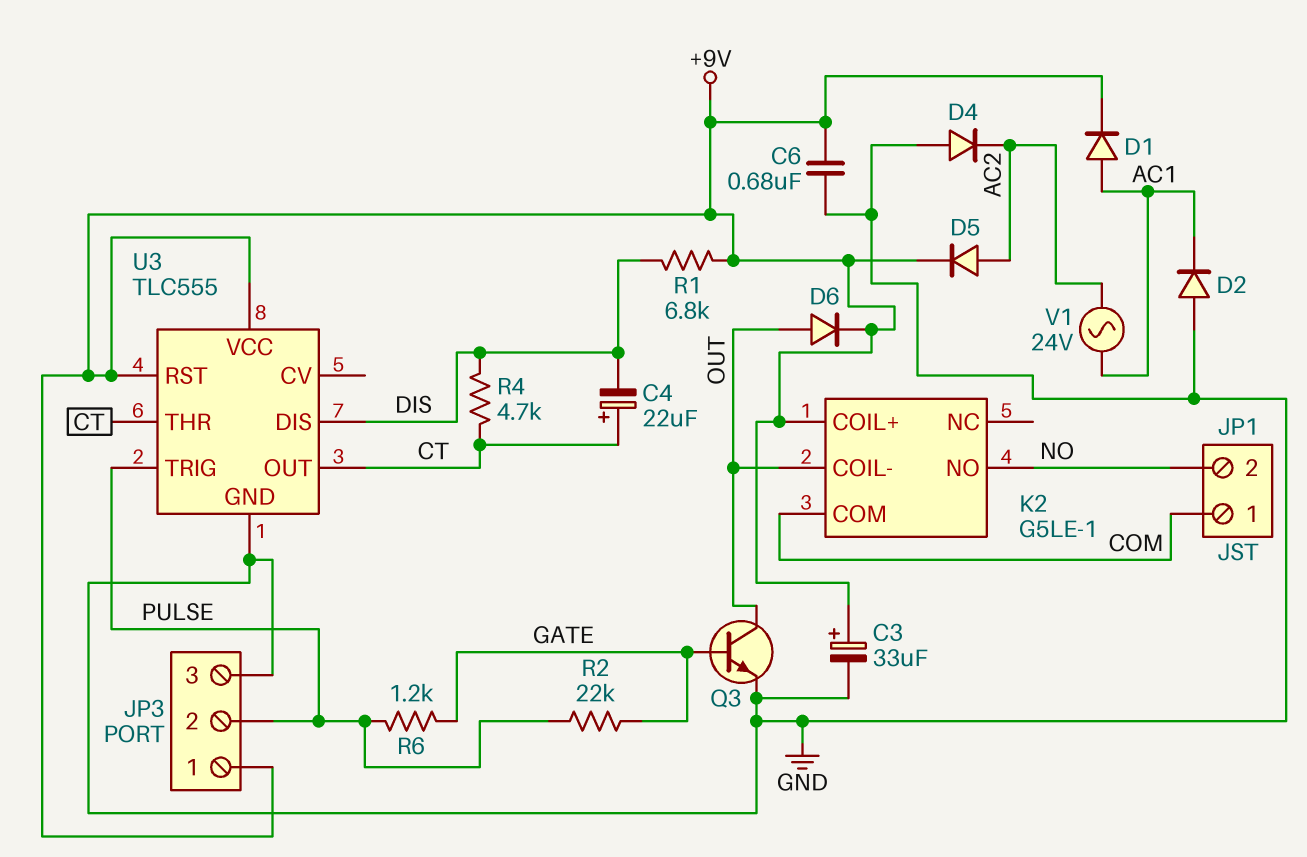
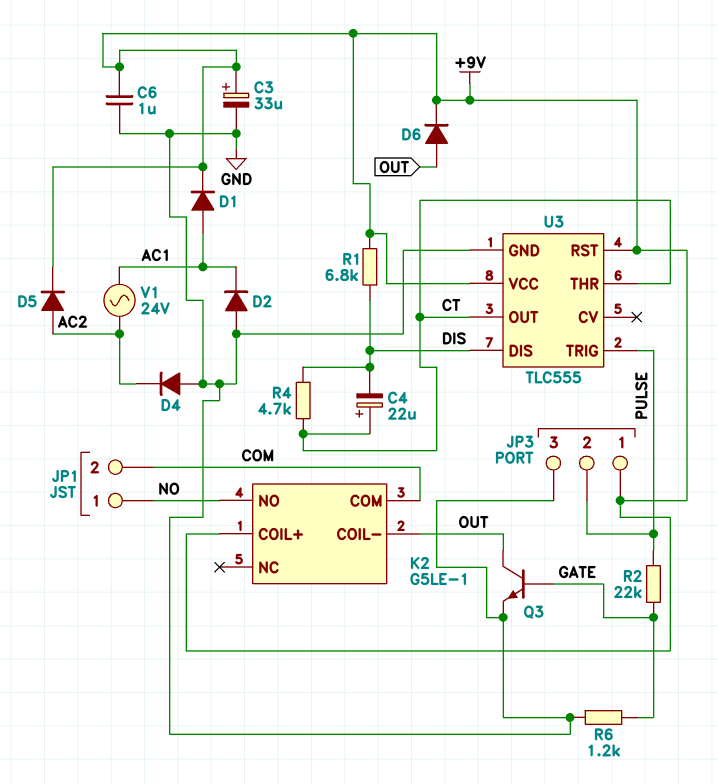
C6: 680nF (+9V, GND) -> 1uF (+9V, GND)
JP1 pin 1: COM -> NO
JP1 pin 2: NO -> COM
R6: 1.2k (GATE, PULSE) -> 1.2k (GATE, GND)

